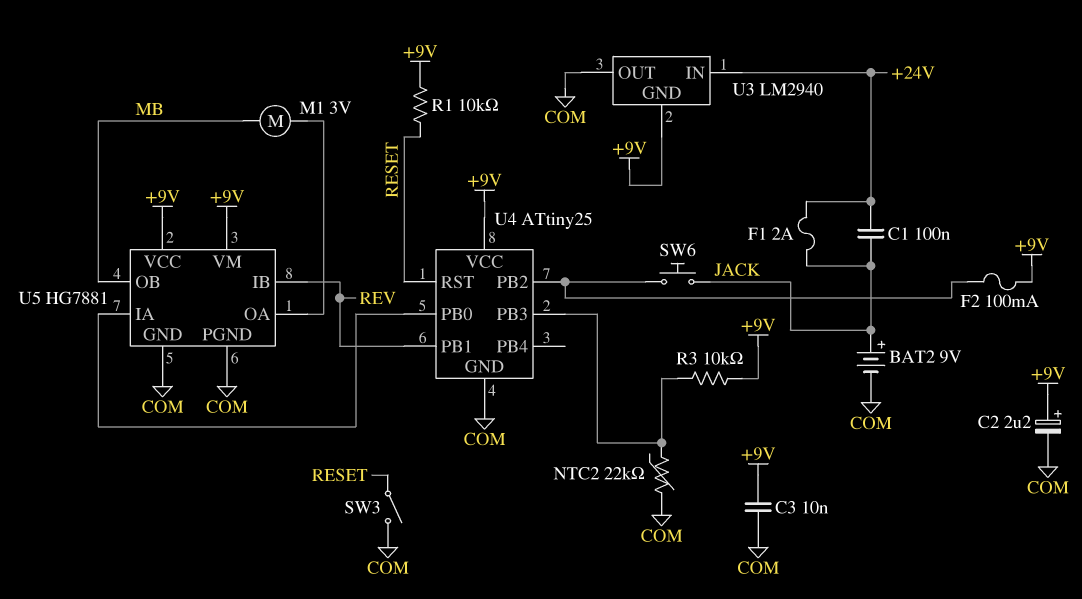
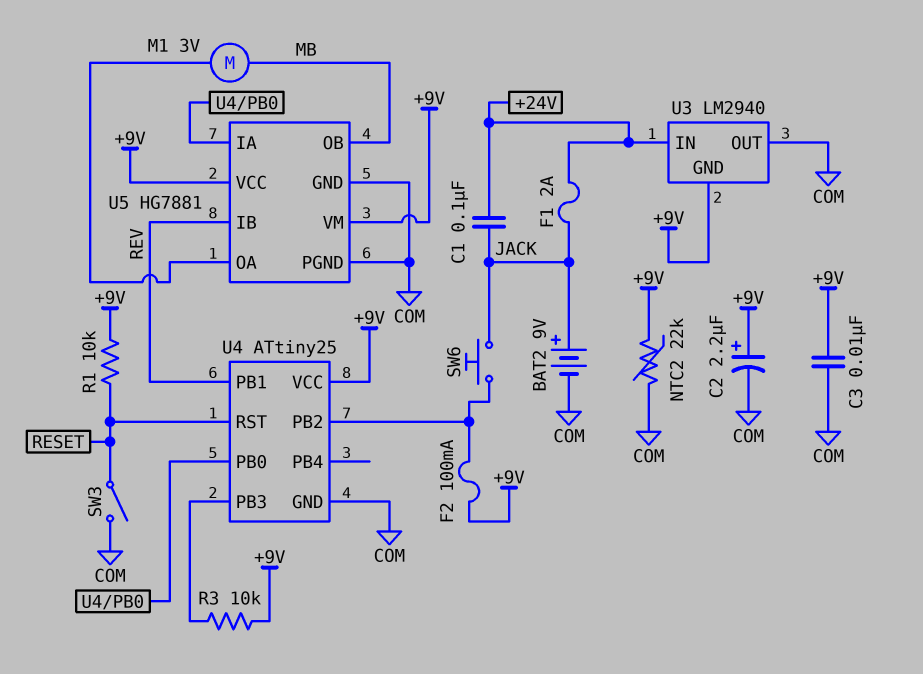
NTC2: 22k (COM, U4/PB3) -> 22k (+9V, COM)

